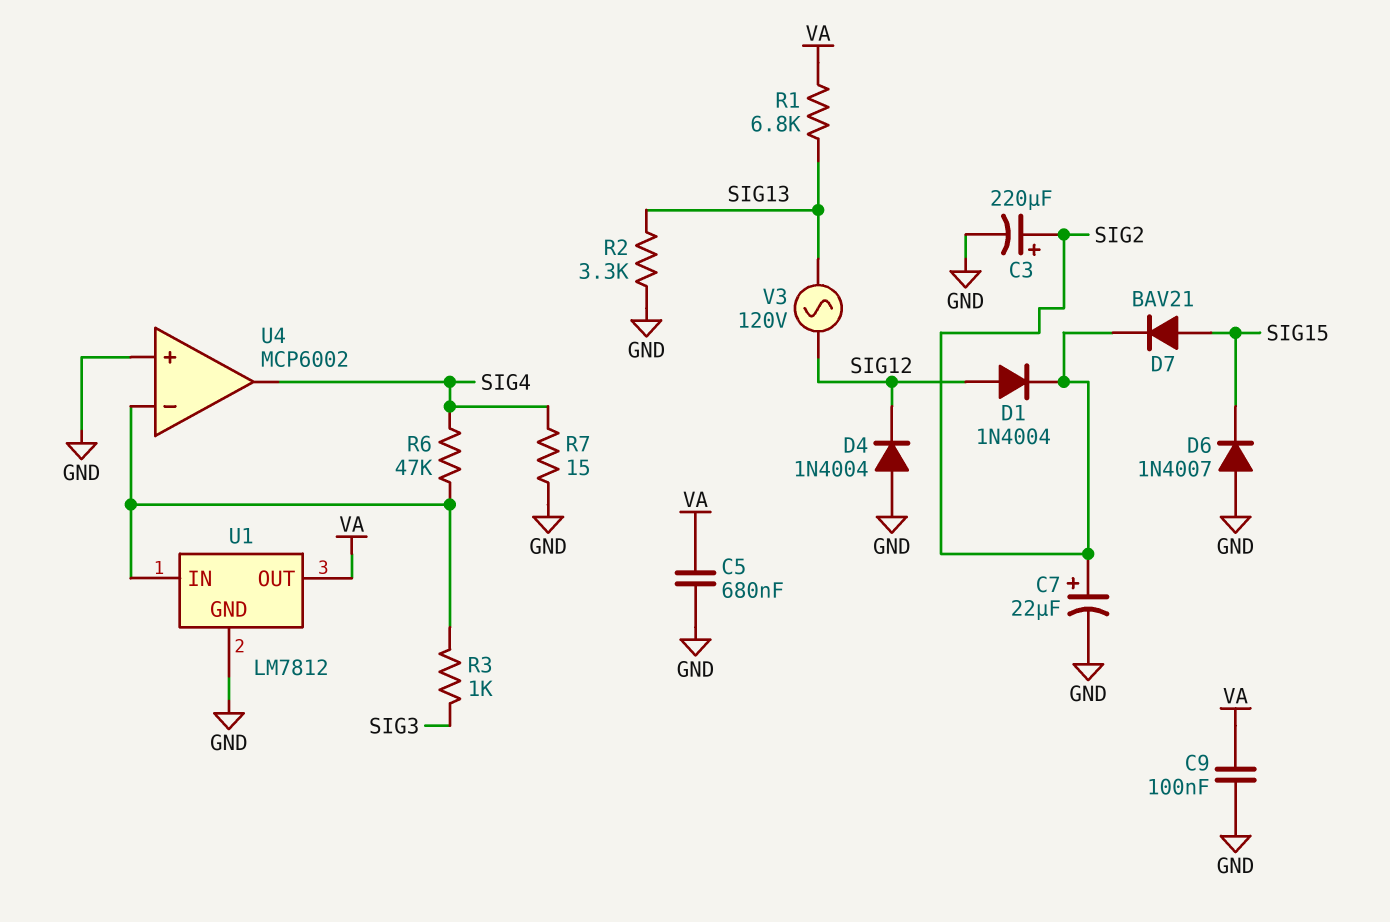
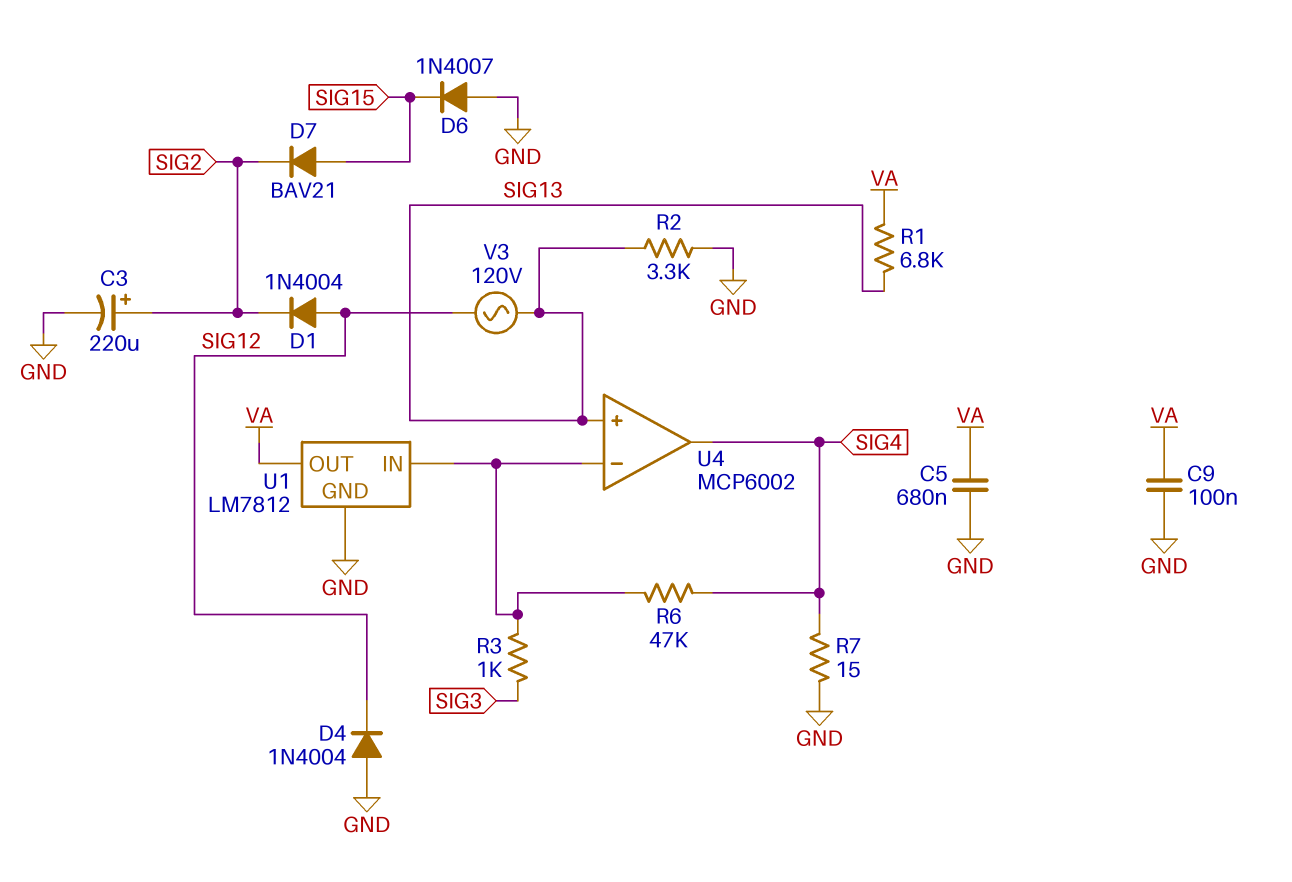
C7: 22uF (plus SIG2, minus GND) -> none
U4 pin in+: GND -> SIG13

